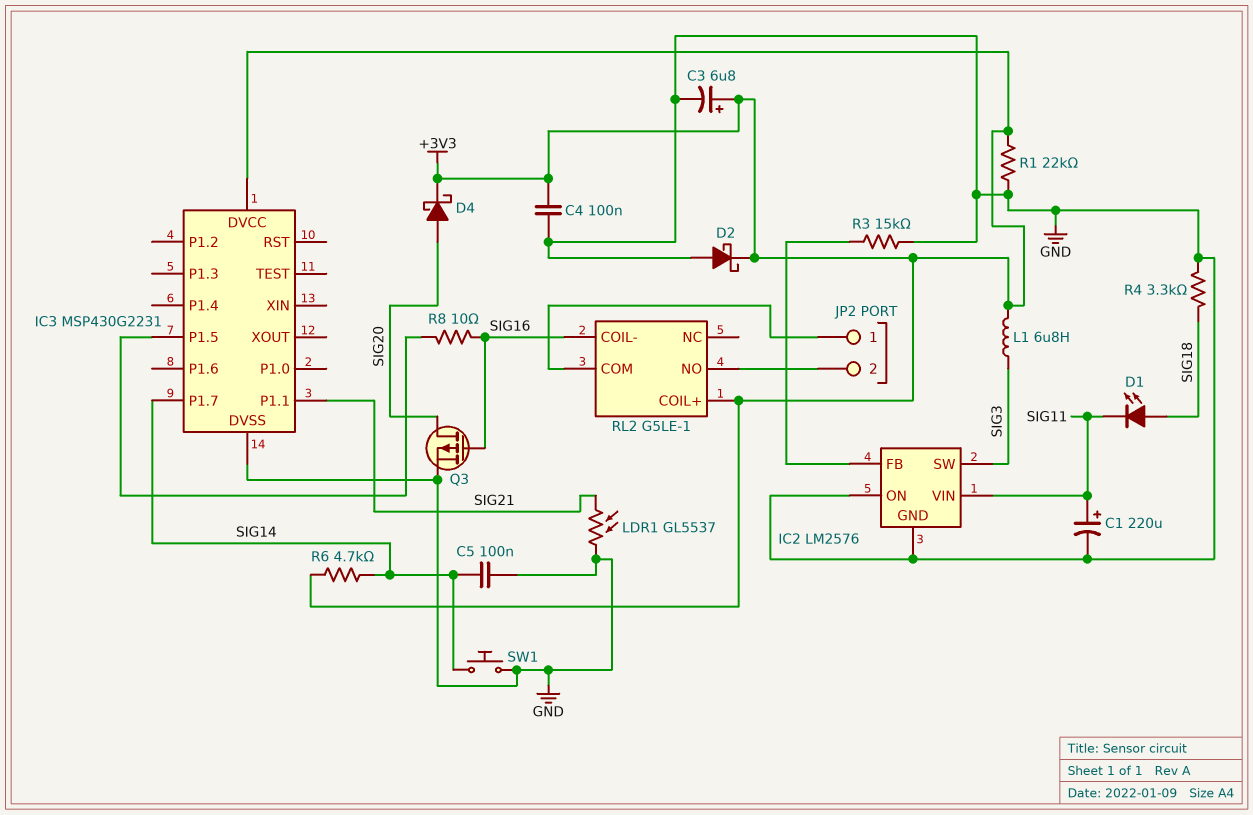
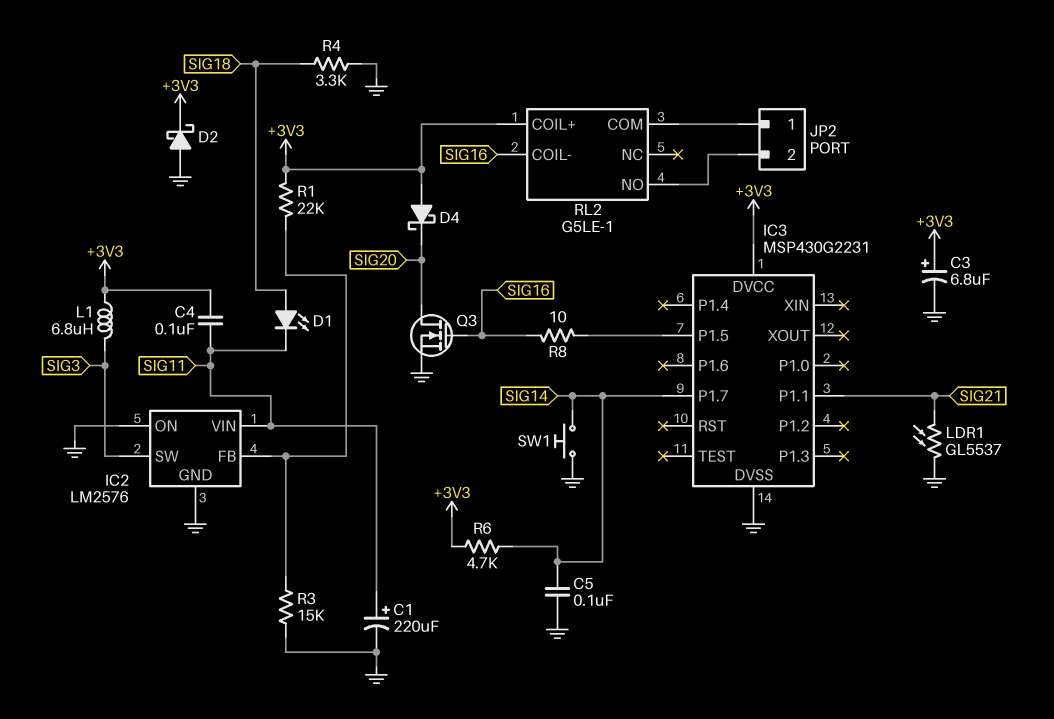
C4: 100nF (+3V3, GND) -> 100nF (+3V3, SIG11)
D4: schottky (A SIG20, K +3V3) -> schottky (A +3V3, K SIG20)
Q3: PMOS (G SIG16, D SIG20, S GND) -> NMOS (G SIG16, D SIG20, S GND)
R1: 22k (+3V3, GND) -> 22k (+3V3, IC2/FB)

